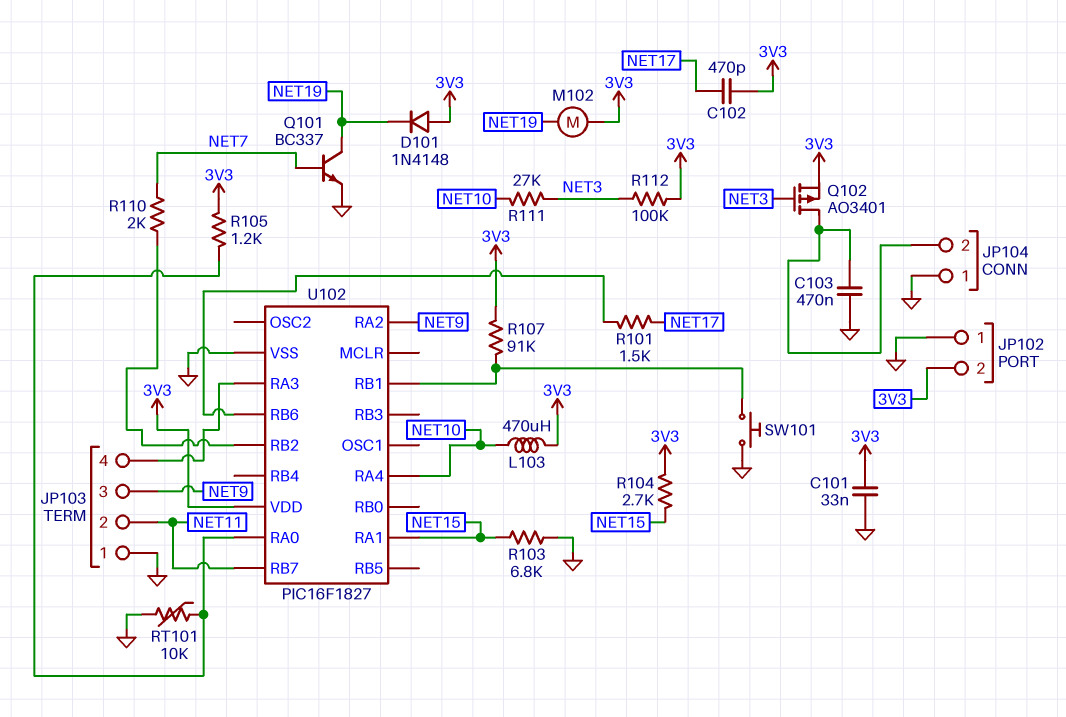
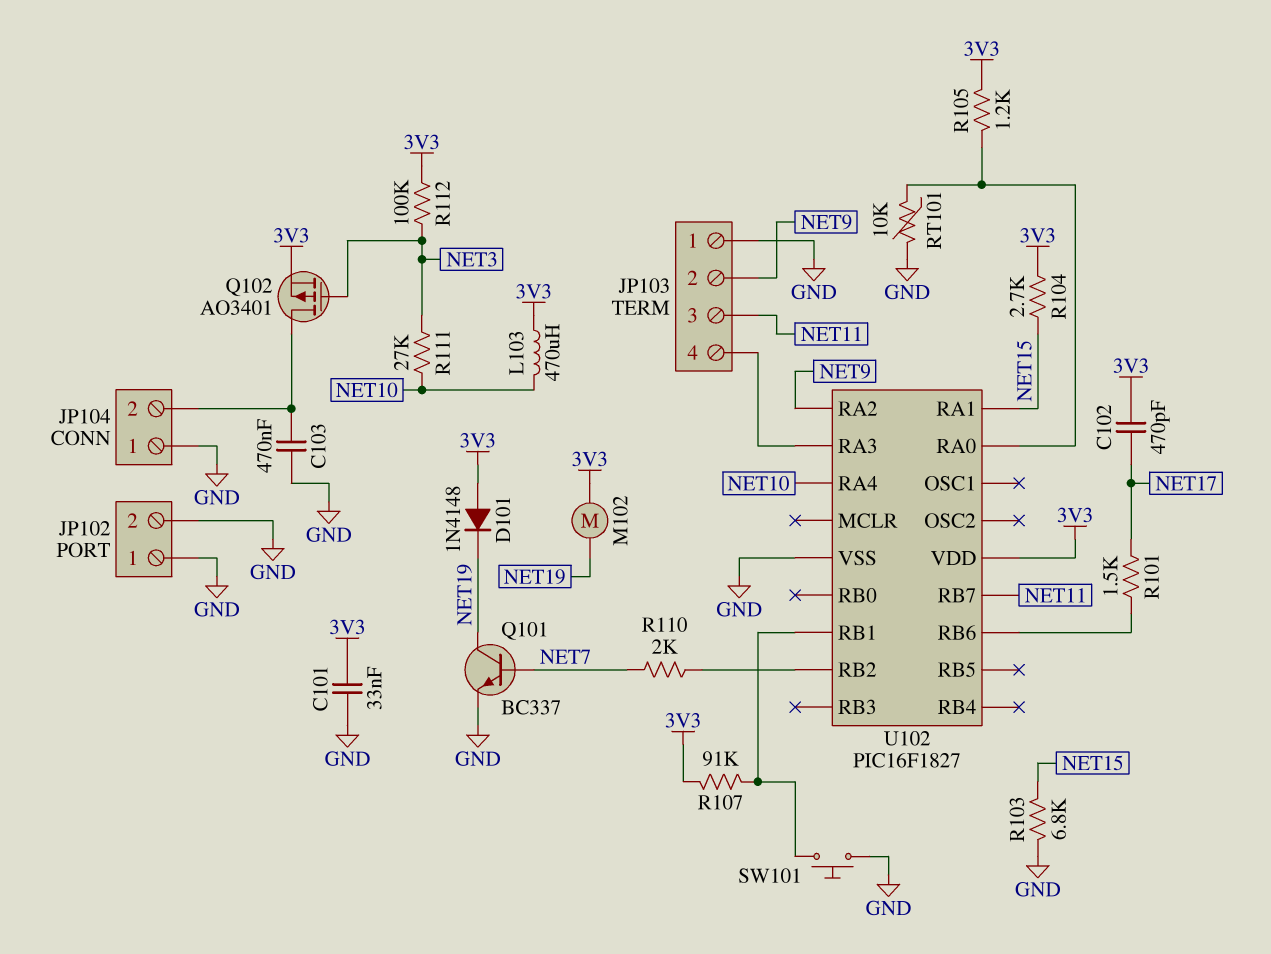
JP102 pin 2: 3V3 -> GND
JP103 pin 2: NET11 -> NET9
JP103 pin 3: NET9 -> NET11

